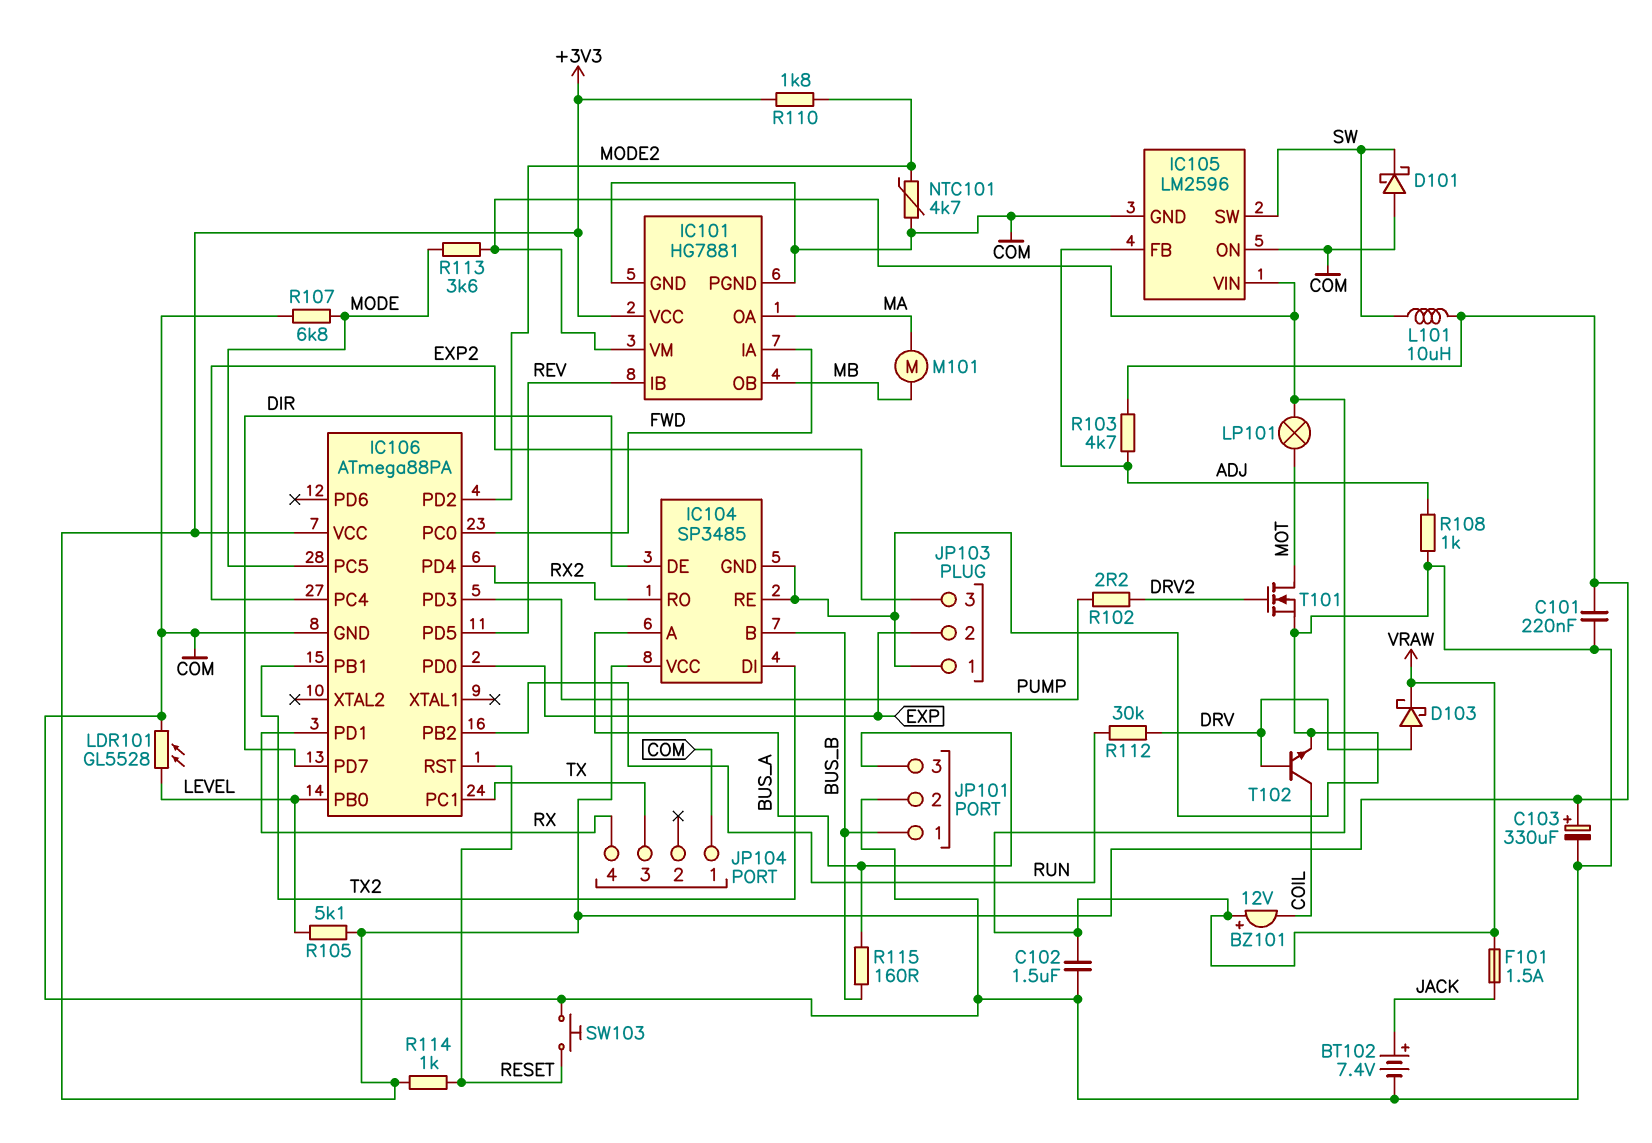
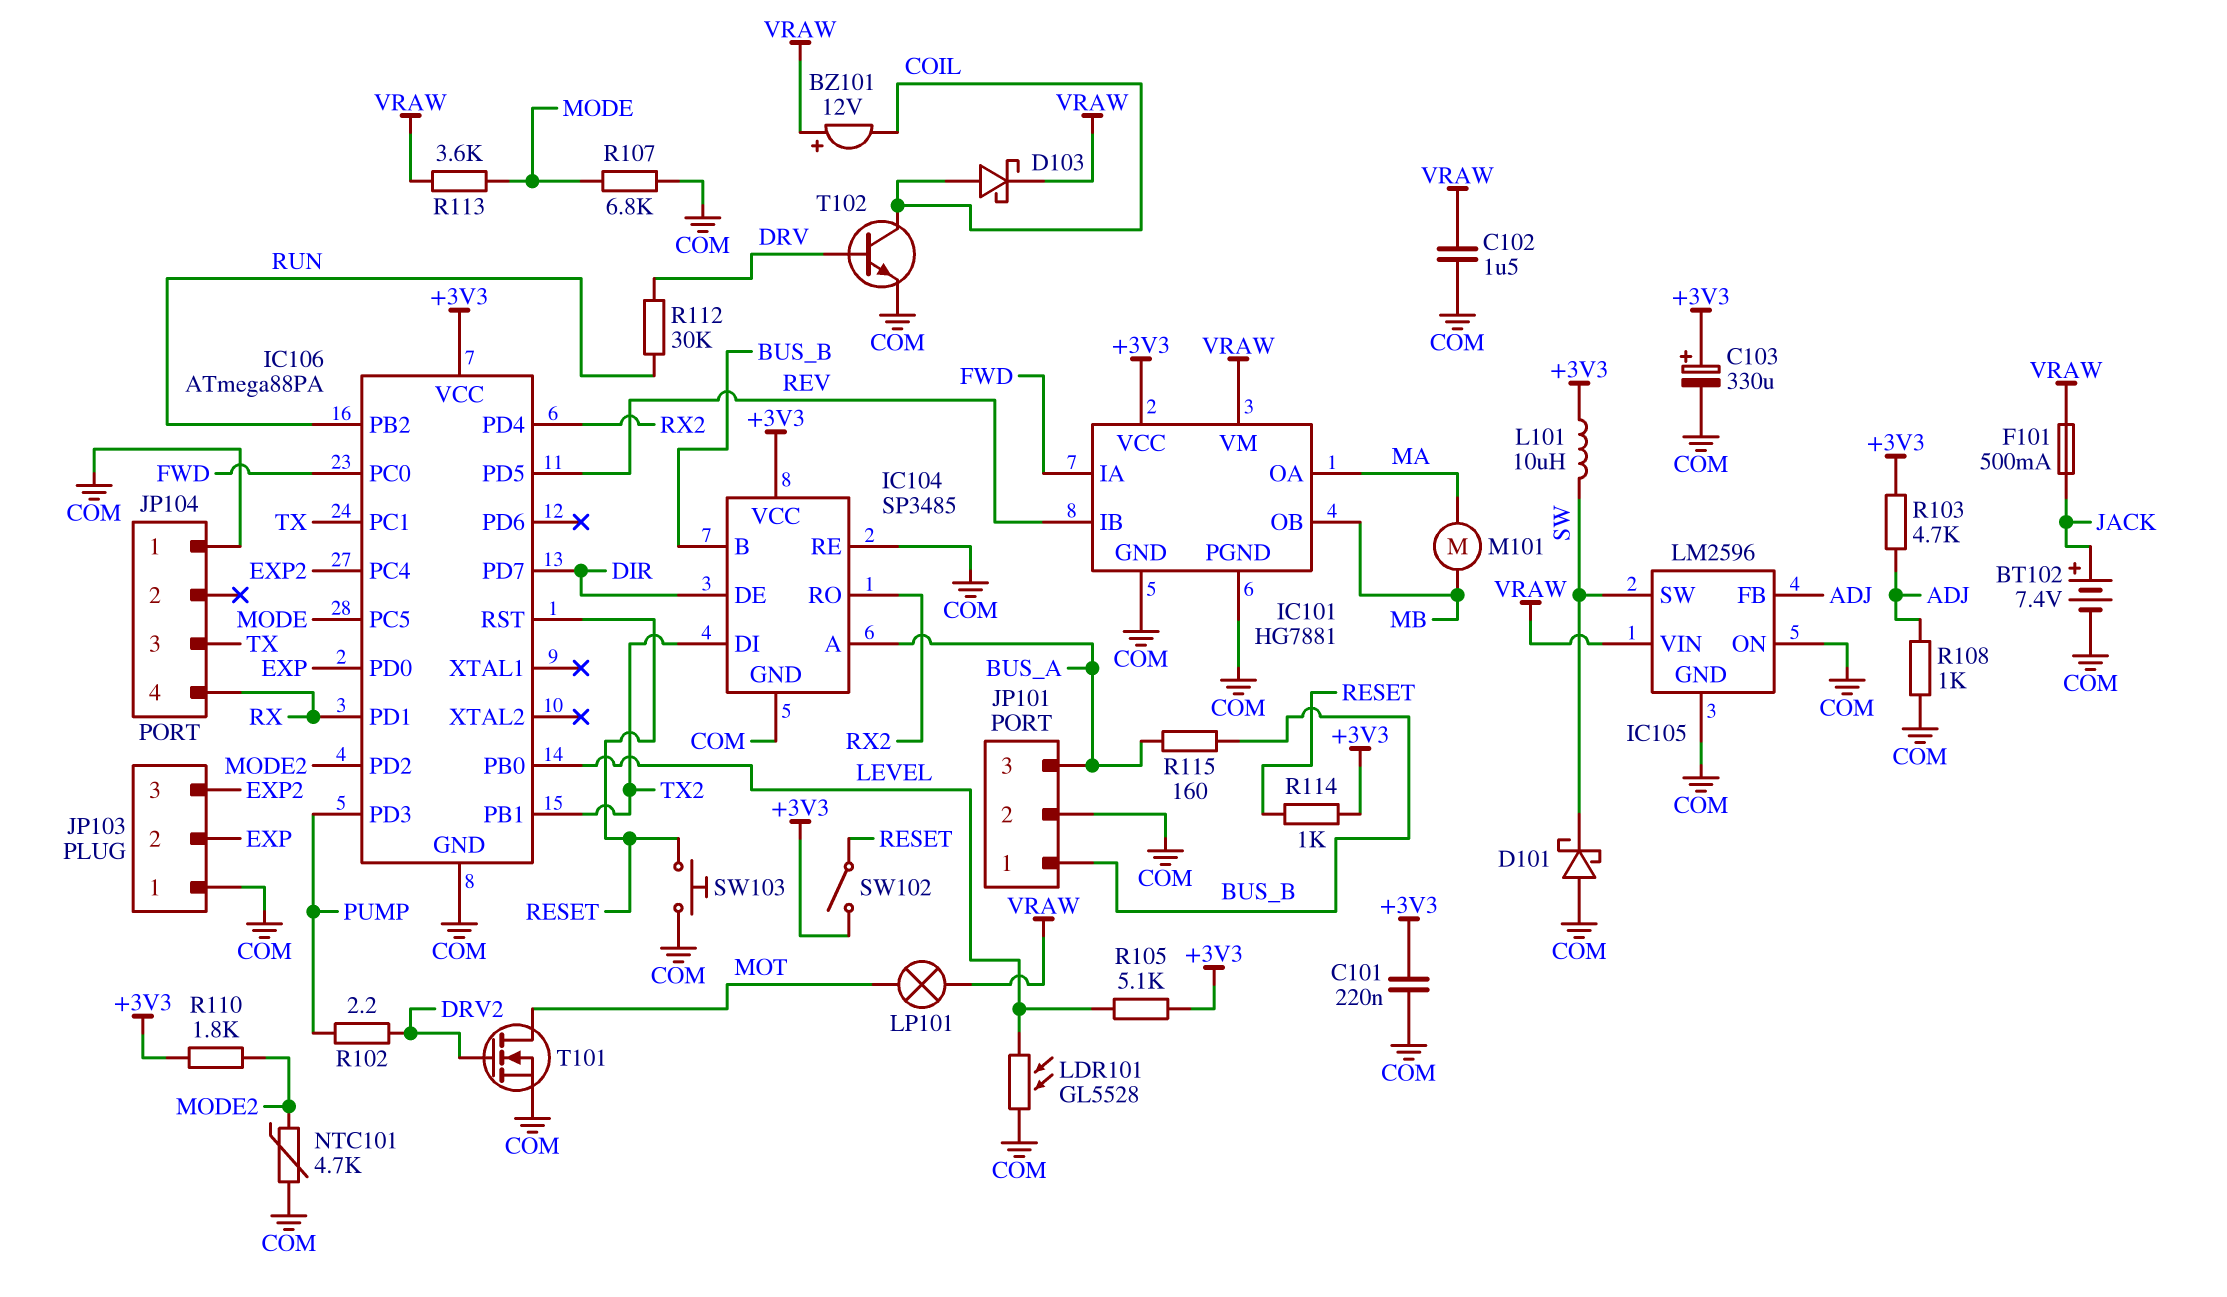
D103: schottky (A DRV, K VRAW) -> schottky (A COIL, K VRAW)
F101: 1.5A (JACK, VRAW) -> 500mA (JACK, VRAW)
SW102: none -> switch (+3V3, RESET)

